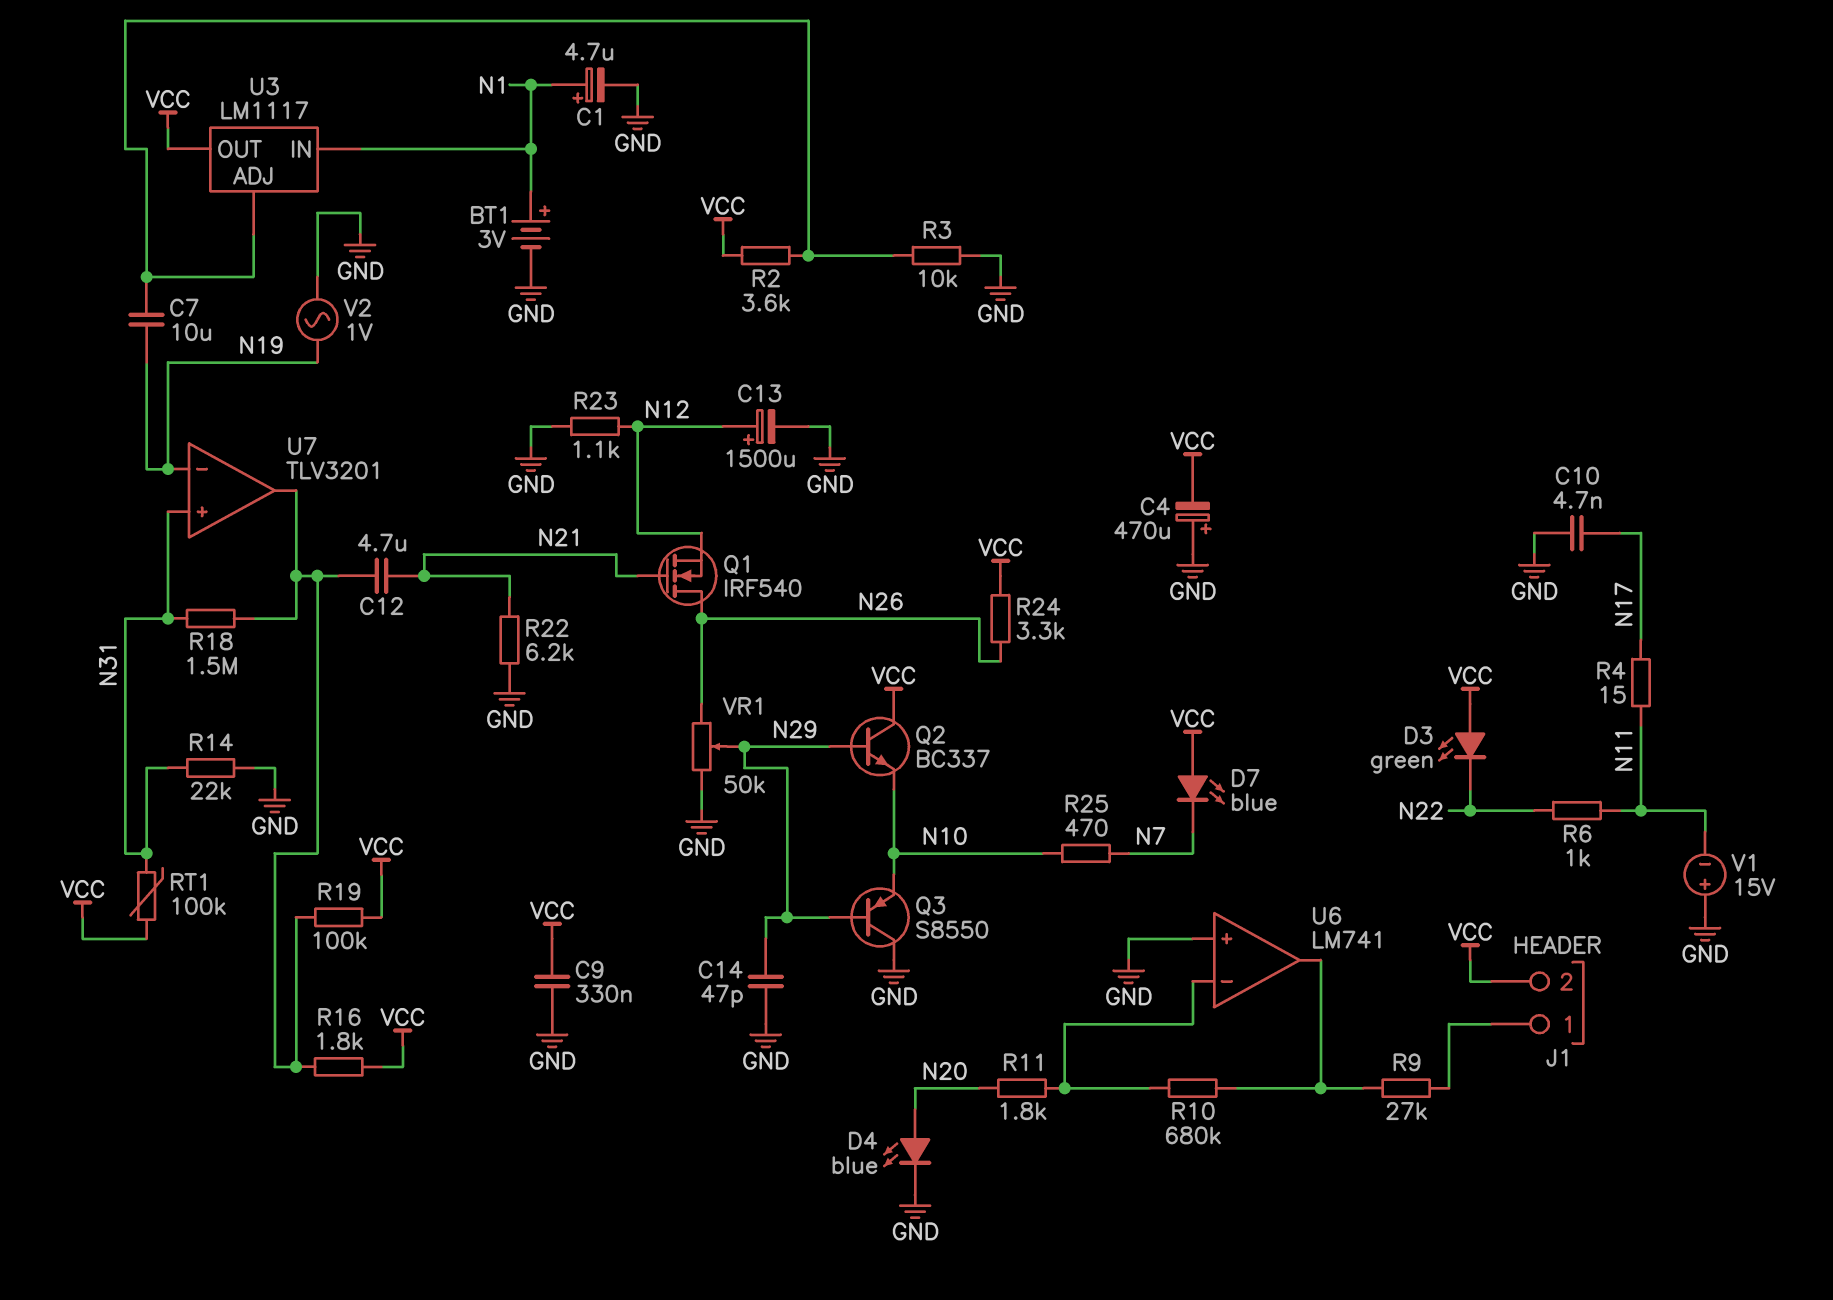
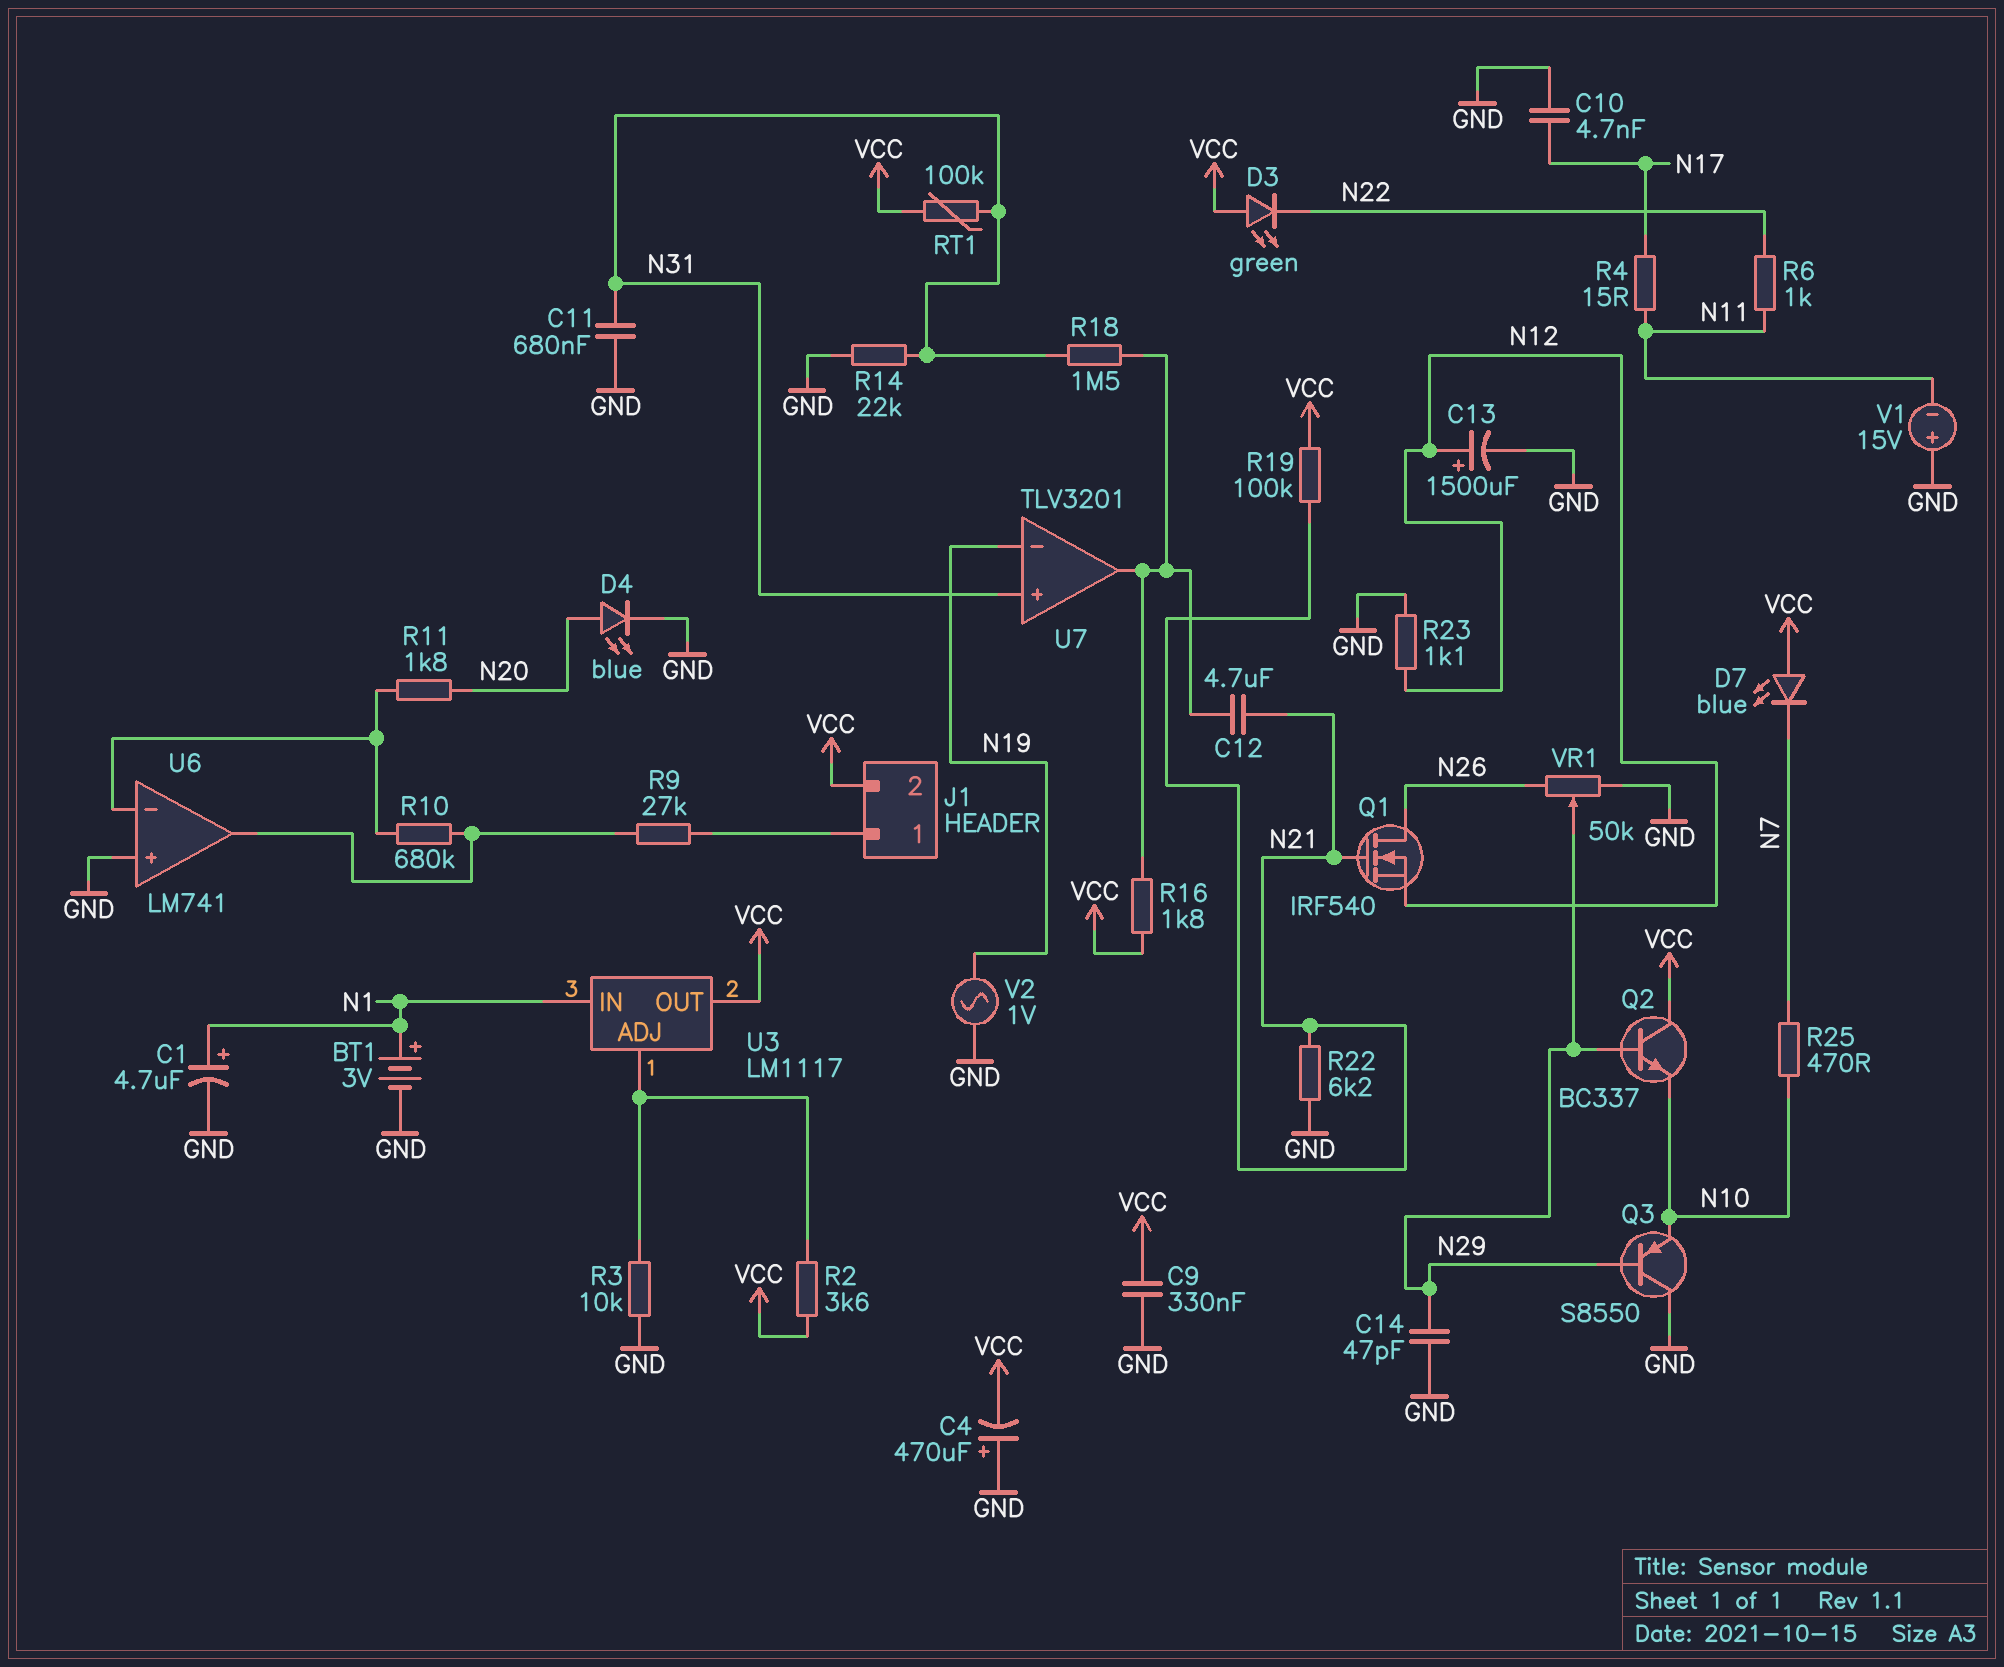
C7: 10uF (N19, U3/ADJ) -> none
C11: none -> 680nF (GND, N31)
R19: 100k (U7/out, VCC) -> 100k (N21, VCC)
R24: 3.3k (N26, VCC) -> none

